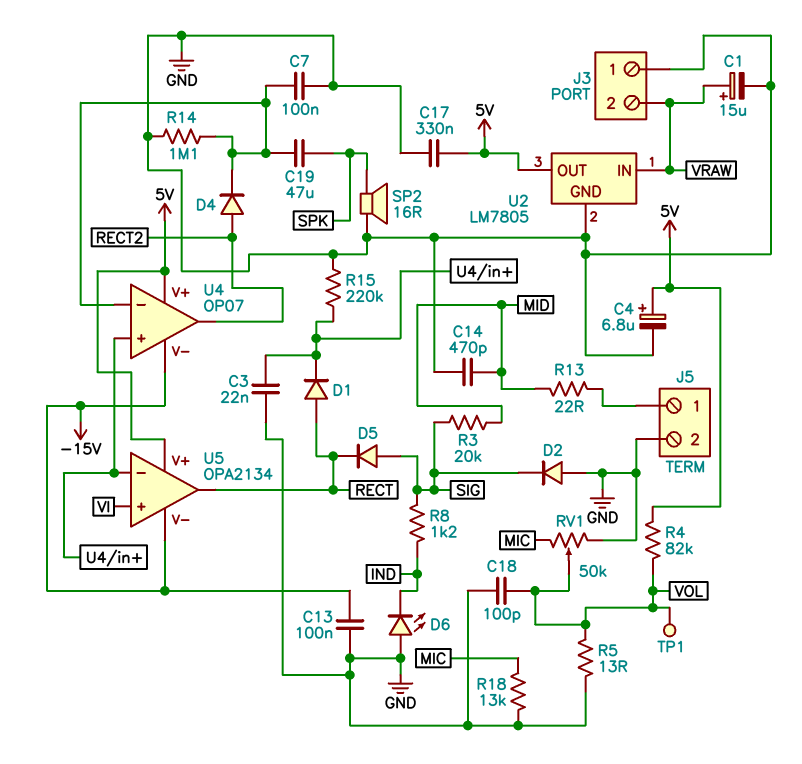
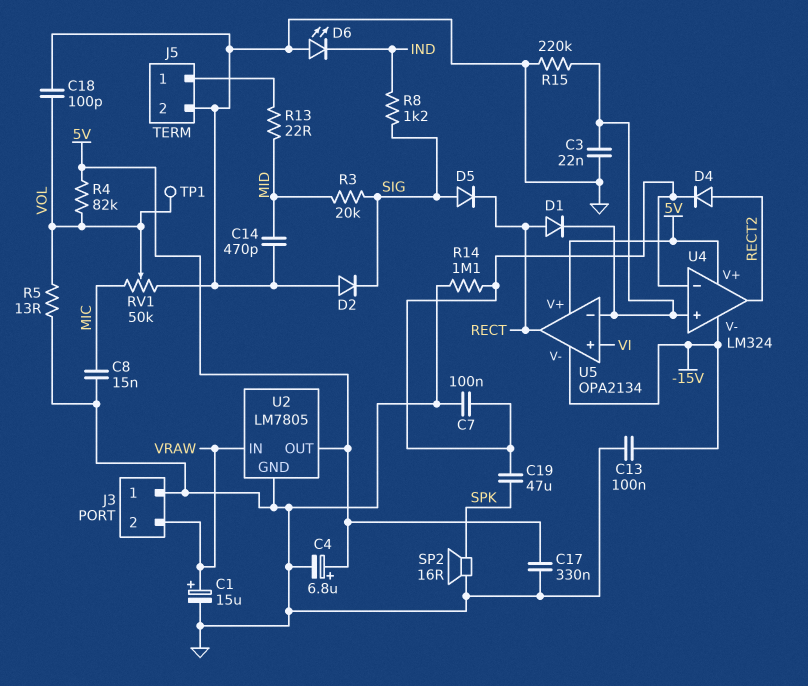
C8: none -> 15nF (GND, MIC)
R18: 13k (GND, MIC) -> none
U4: OP07 -> LM324

